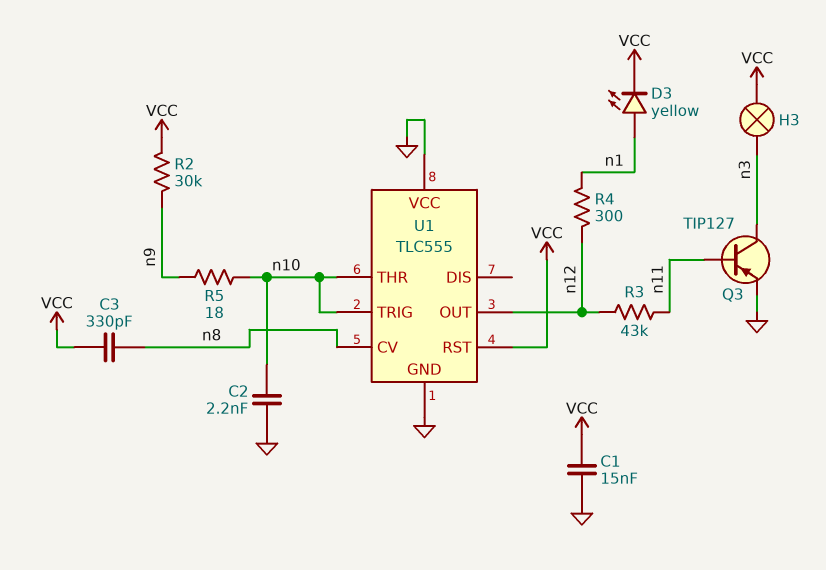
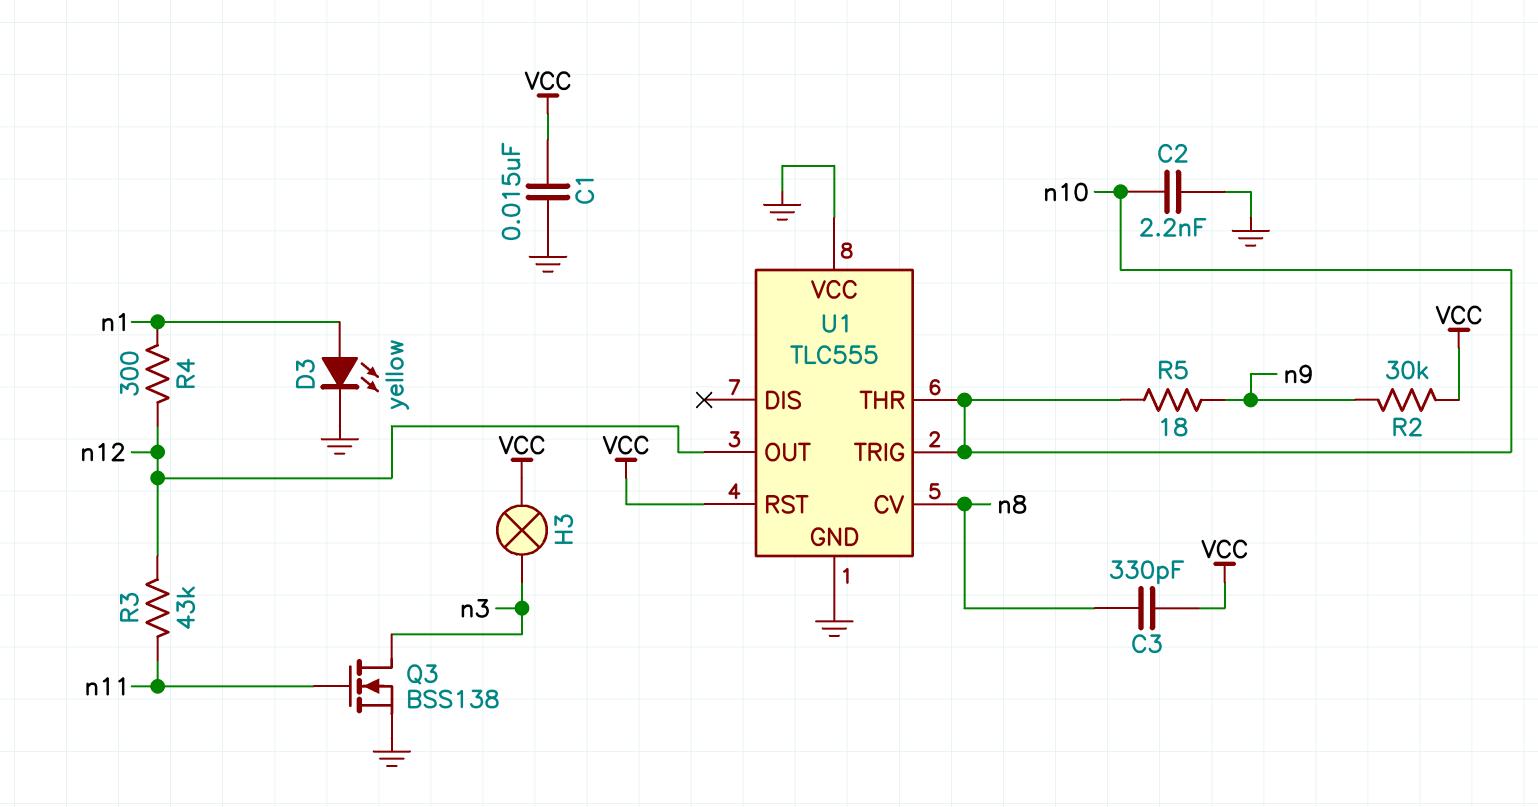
D3: LED yellow (A n1, K VCC) -> LED yellow (A n1, K GND)
Q3: PNP TIP127 (B n11, C n3, E GND) -> NMOS BSS138 (G n11, D n3, S GND)

